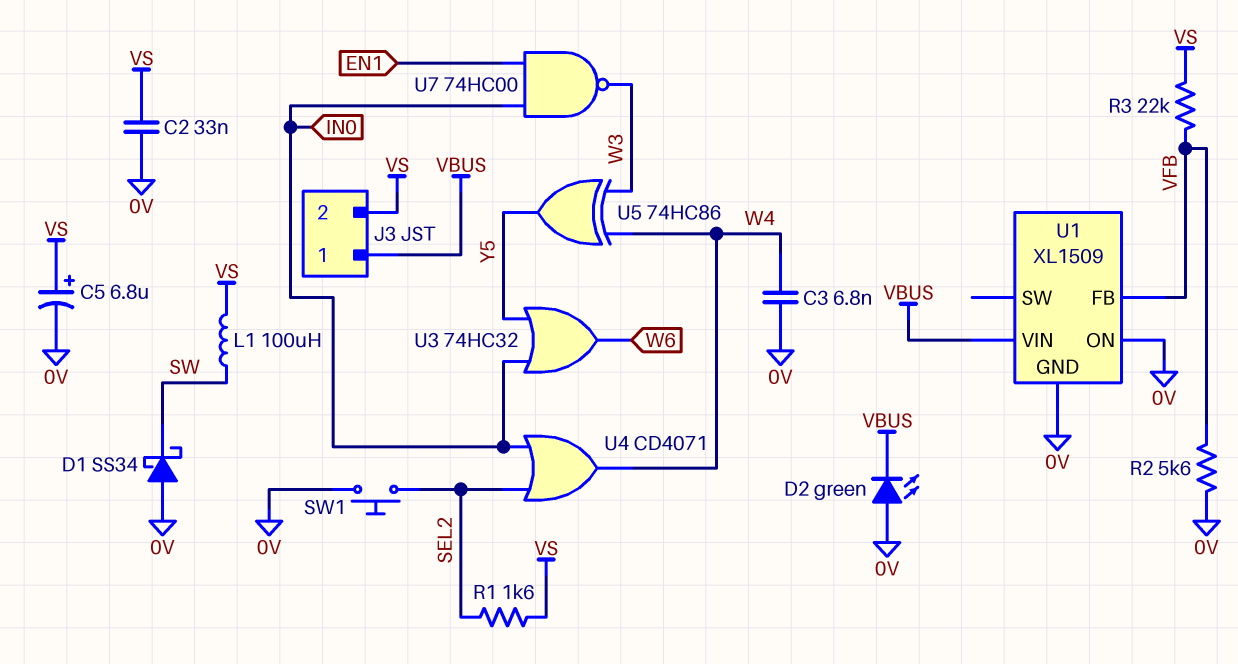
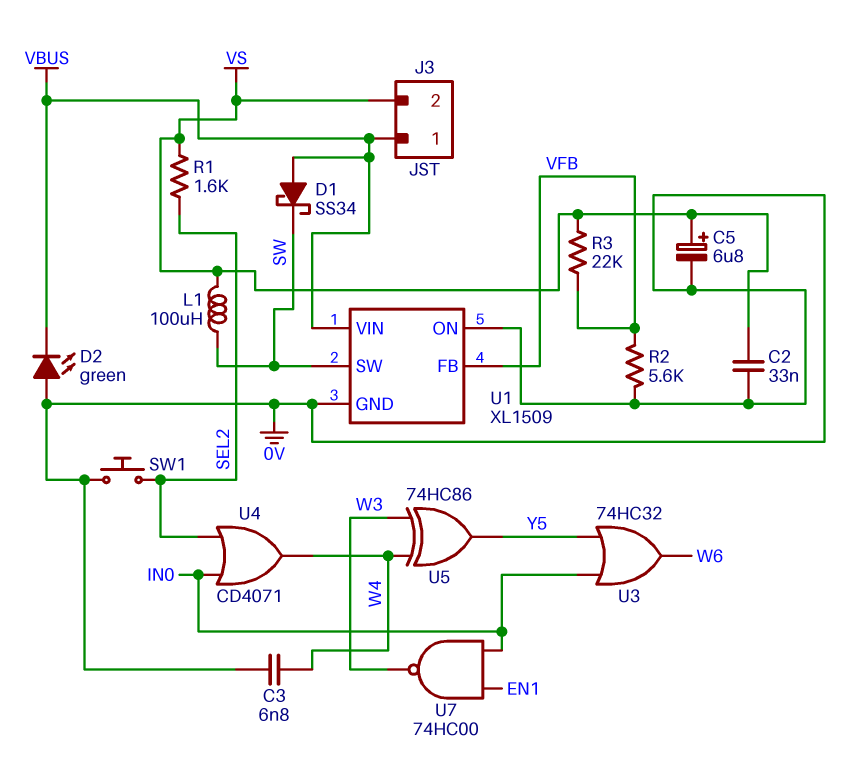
D1: schottky SS34 (A 0V, K SW) -> schottky SS34 (A VBUS, K SW)
U1 pin SW: none -> SW

